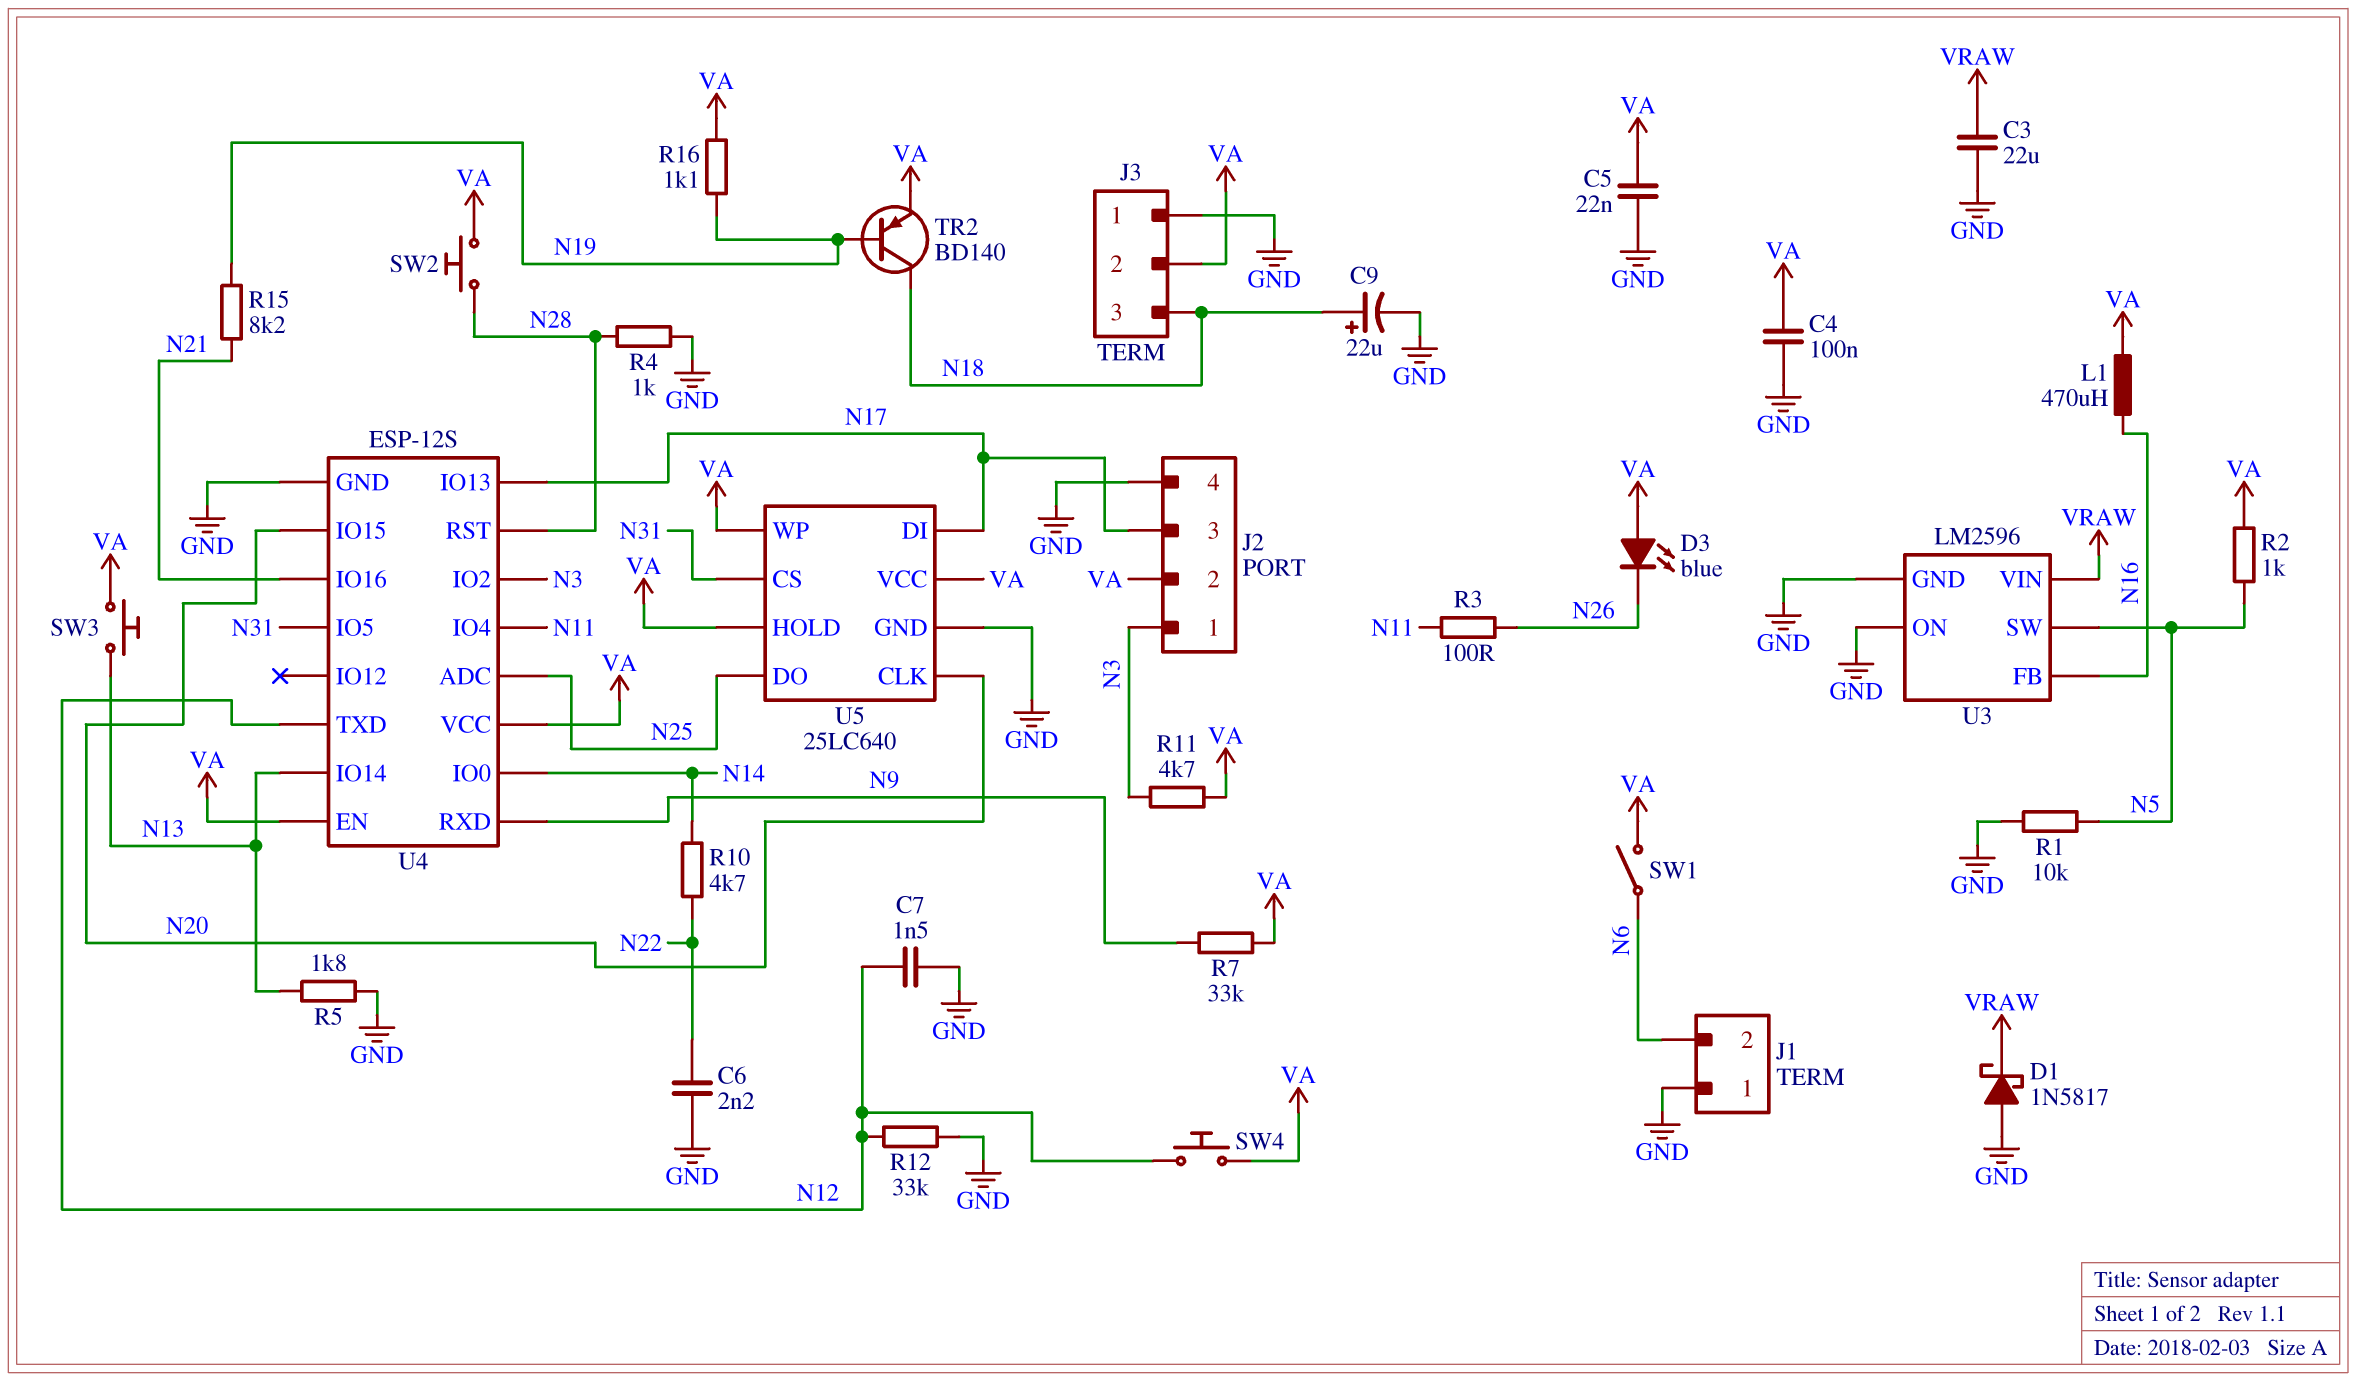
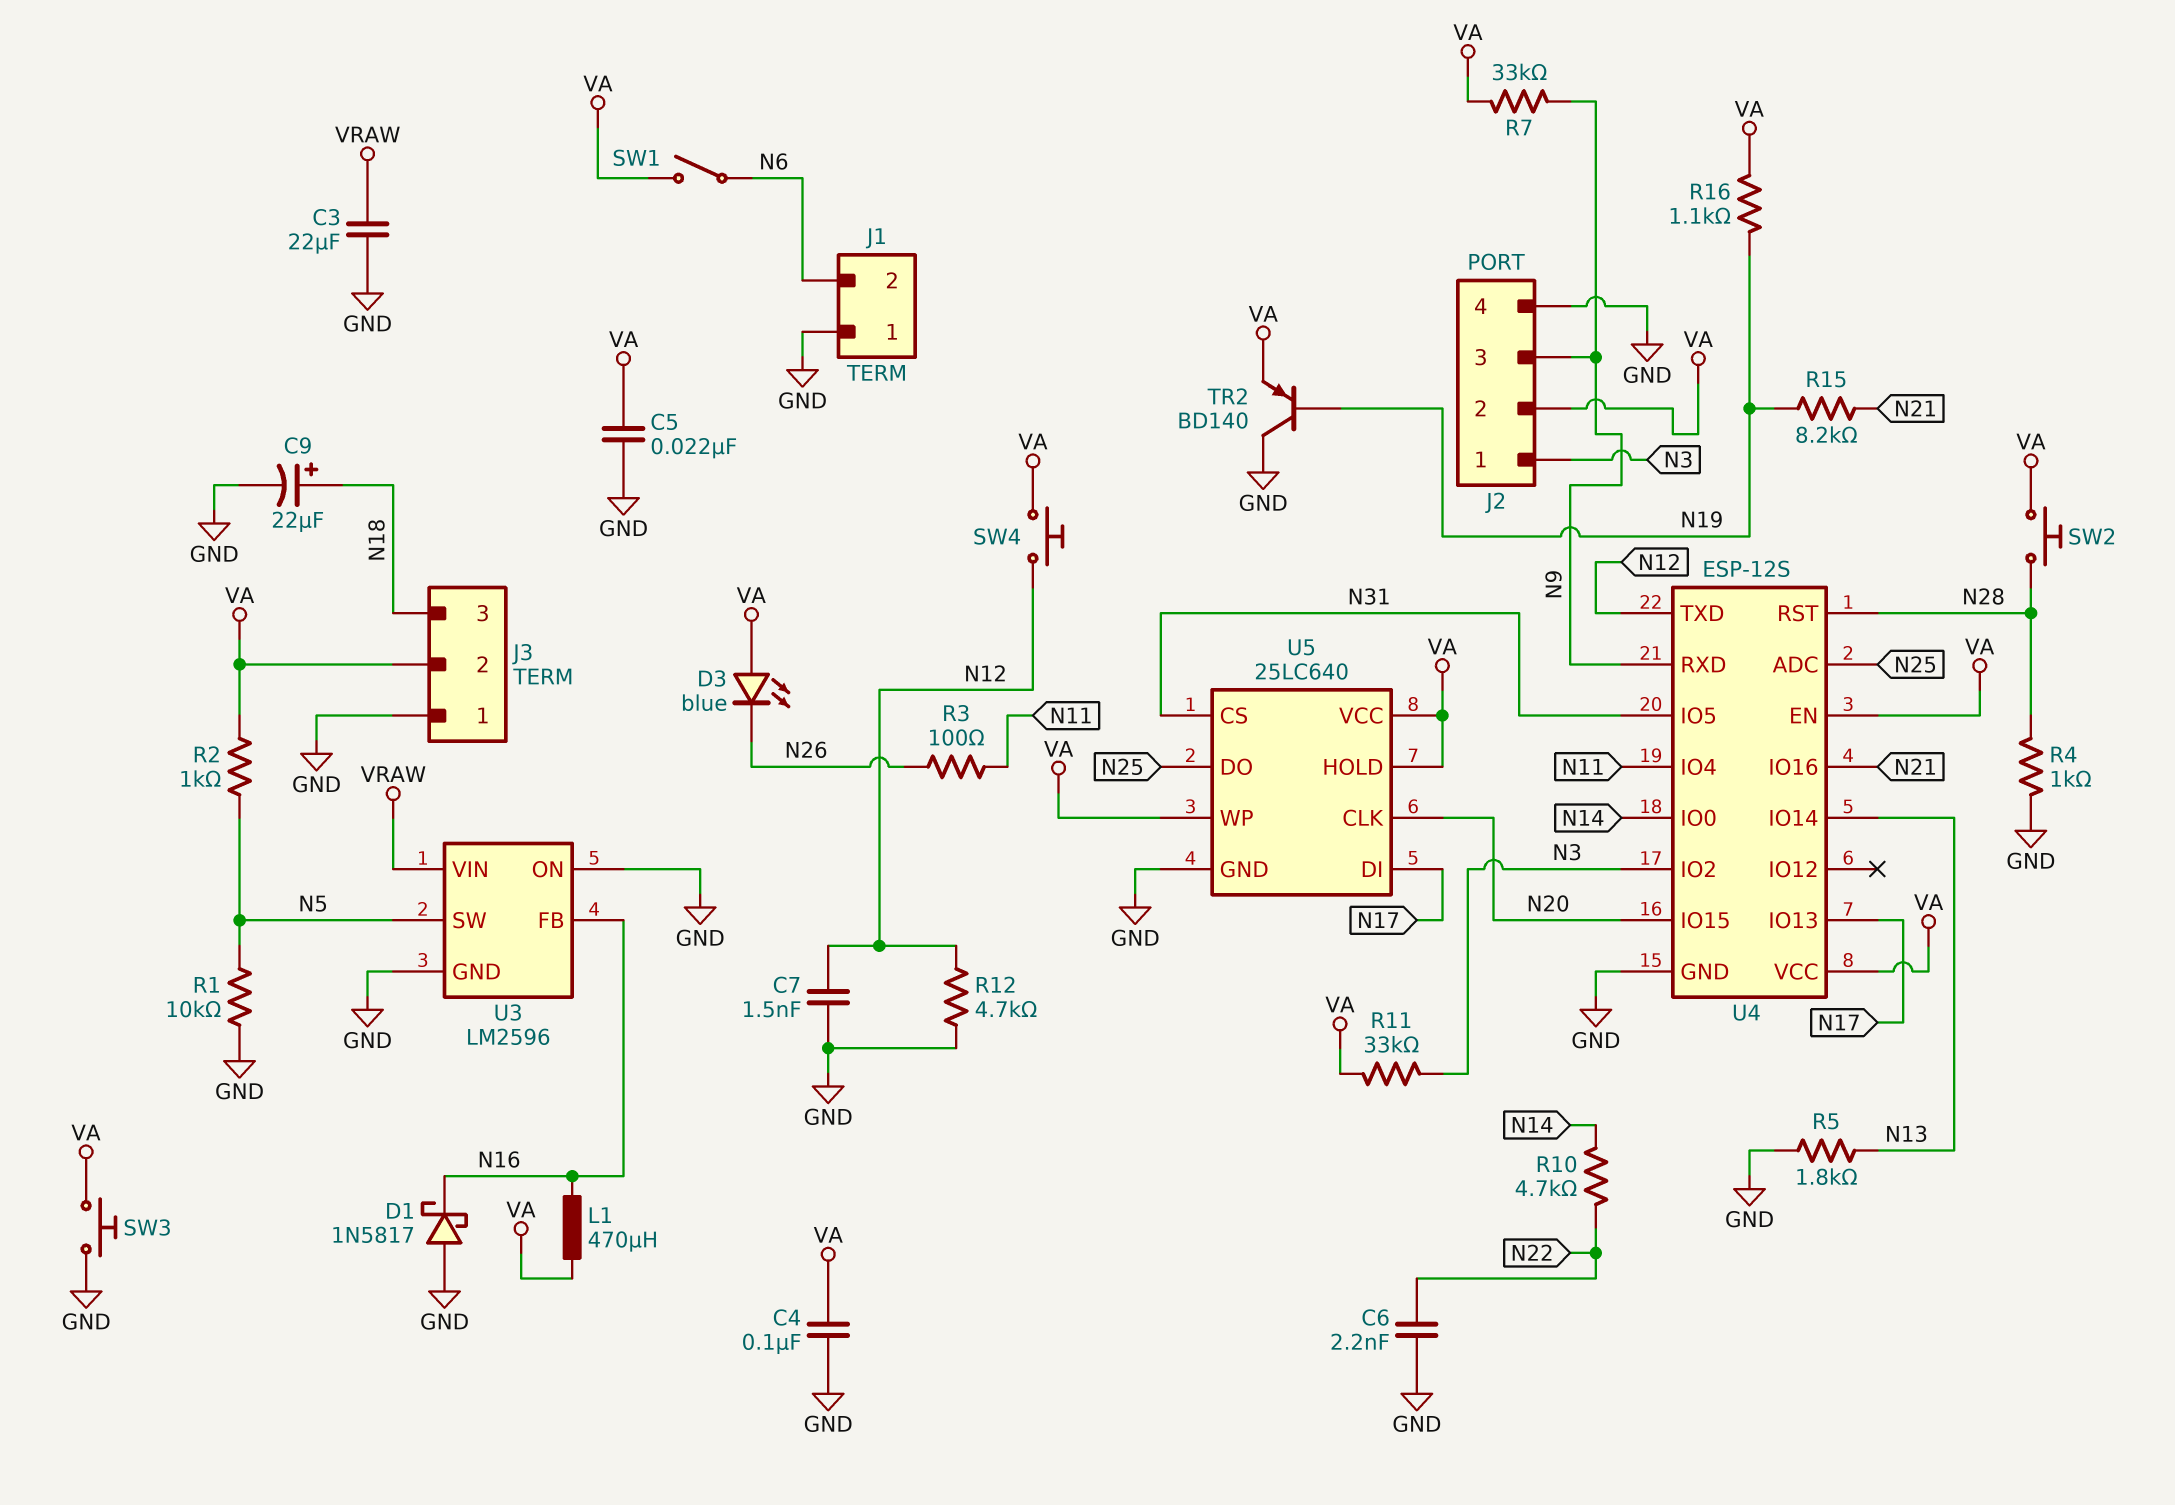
D1: schottky 1N5817 (A GND, K VRAW) -> schottky 1N5817 (A GND, K N16)
J2 pin 3: N17 -> N9
R11: 4.7k (N3, VA) -> 33k (N3, VA)
R12: 33k (GND, N12) -> 4.7k (GND, N12)
SW3: button (N13, VA) -> button (GND, VA)
TR2: PNP BD140 (B N19, C N18, E VA) -> PNP BD140 (B N19, C GND, E VA)

